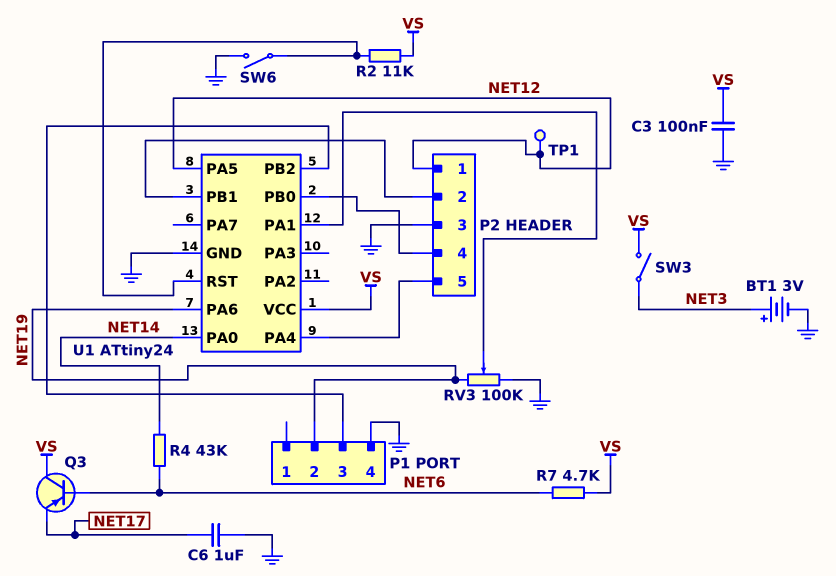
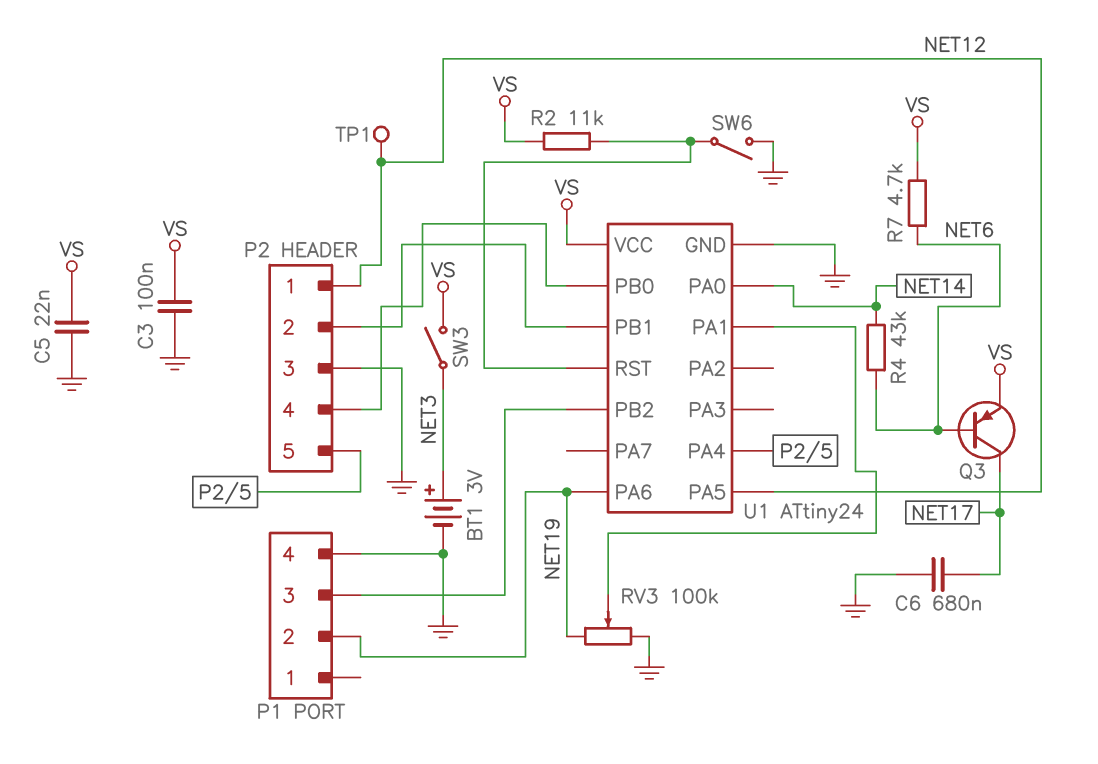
C5: none -> 22nF (GND, VS)
C6: 1uF (GND, NET17) -> 680nF (GND, NET17)
Q3: PNP (B NET6, C VS, E NET17) -> PNP (B NET6, C NET17, E VS)

